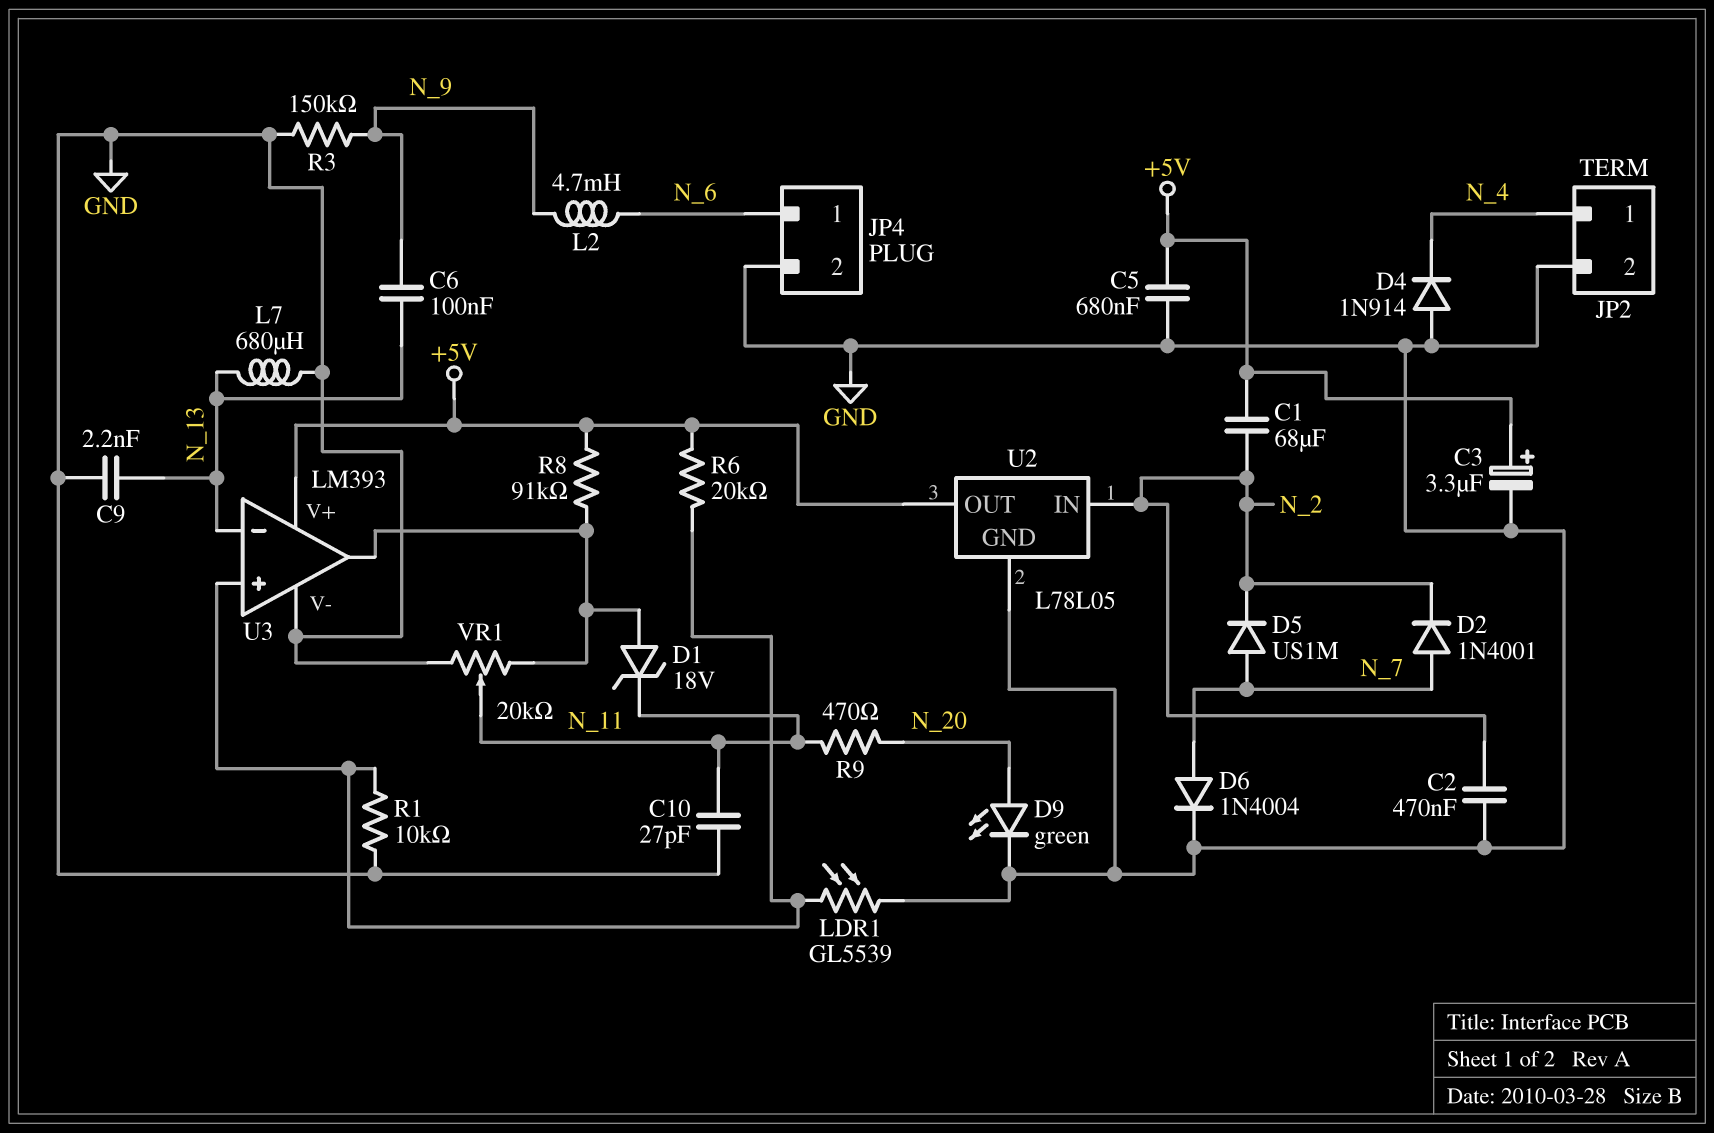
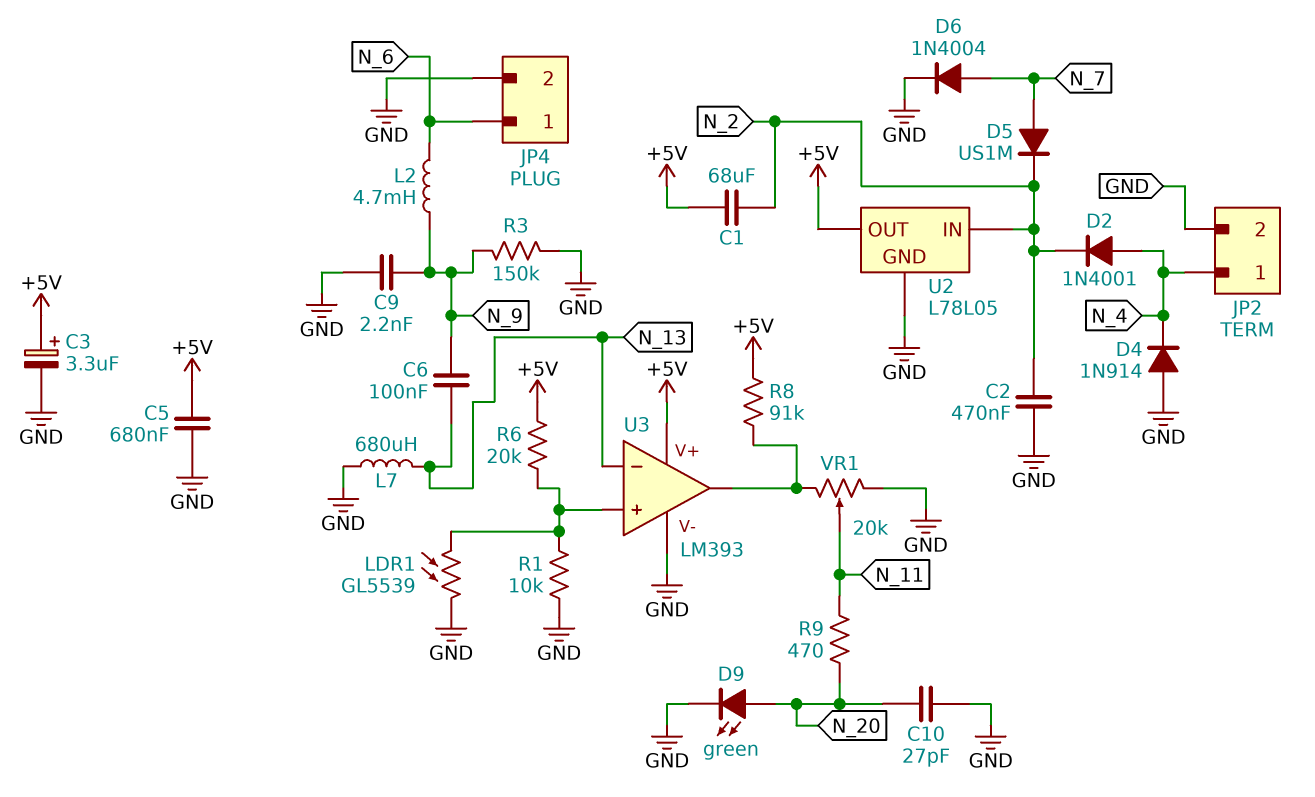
C9: 2.2nF (GND, N_13) -> 2.2nF (GND, N_9)
C10: 27pF (GND, N_11) -> 27pF (GND, N_20)
D1: zener 18V (A U3/out, K N_11) -> none
D2: diode 1N4001 (A N_7, K N_2) -> diode 1N4001 (A N_4, K N_2)

